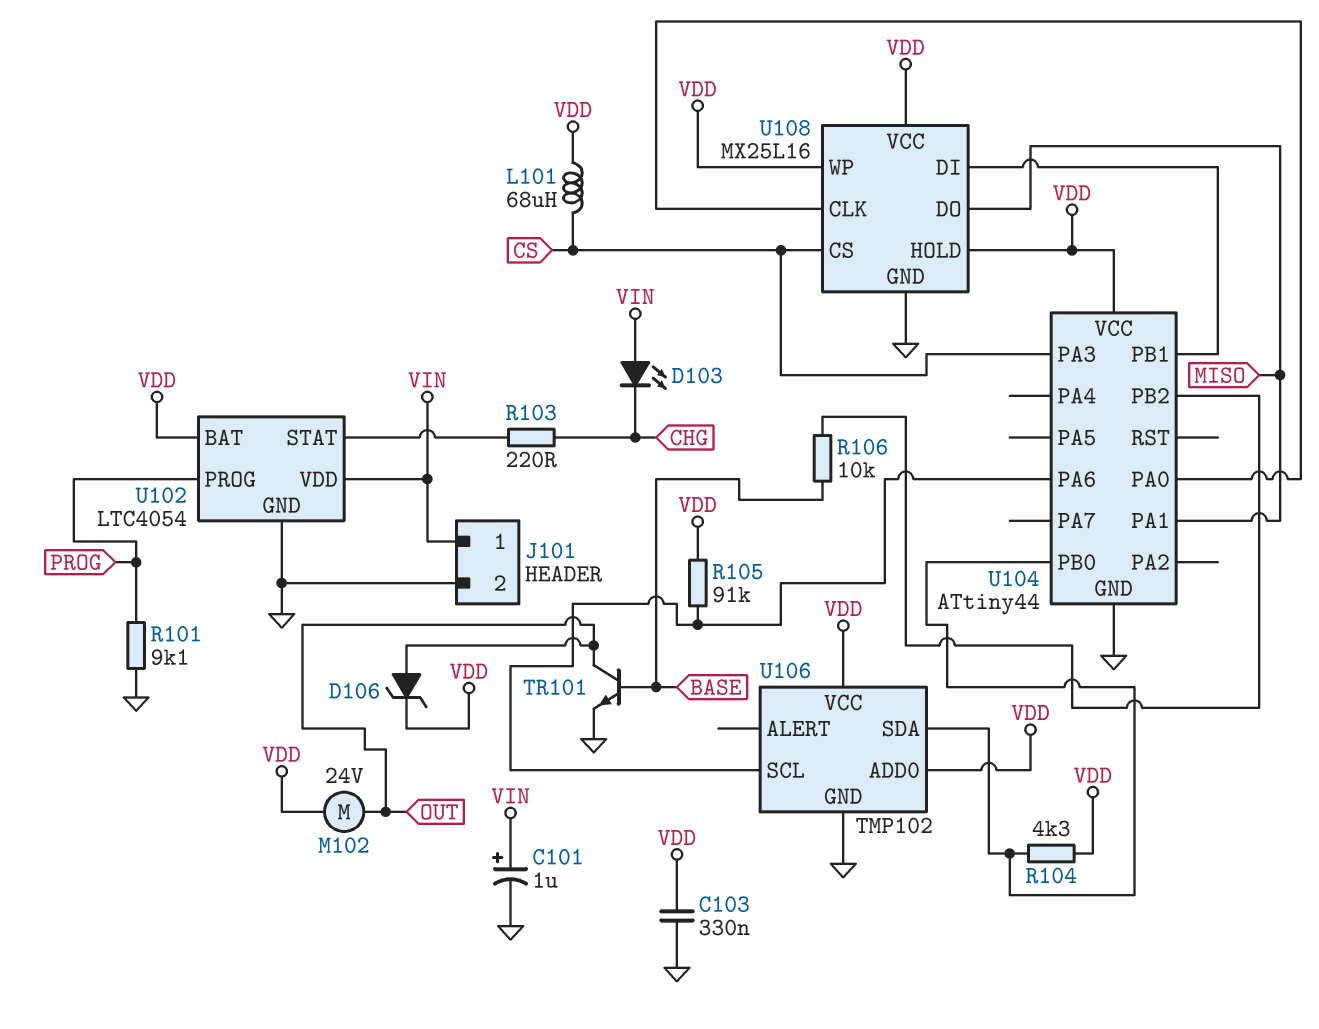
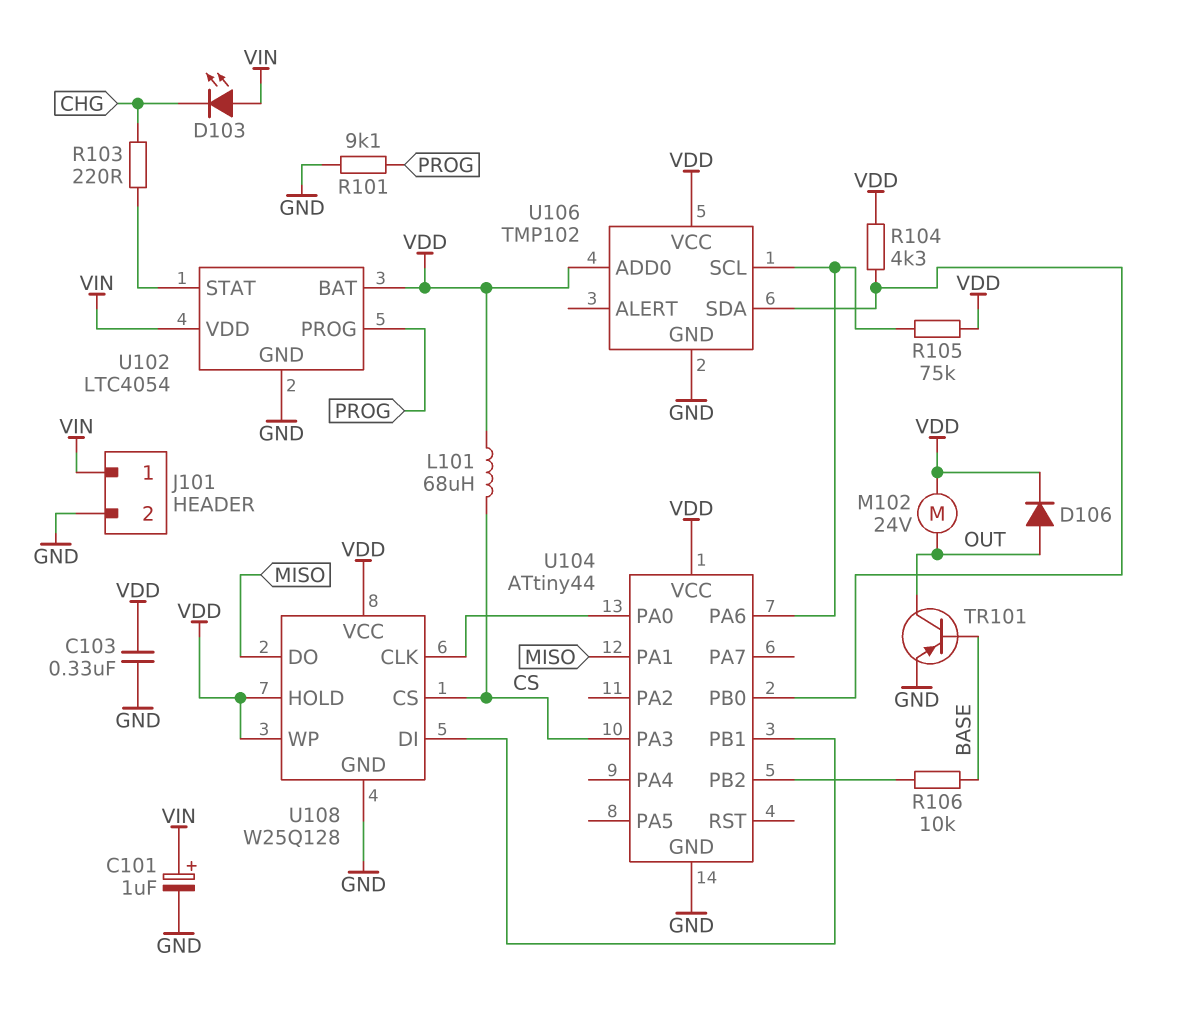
D106: zener (A OUT, K VDD) -> diode (A OUT, K VDD)
R105: 91k (U104/PA6, VDD) -> 75k (U104/PA6, VDD)
TR101: NPN (B BASE, C OUT, E GND) -> PNP (B BASE, C OUT, E GND)
U108: MX25L16 -> W25Q128

